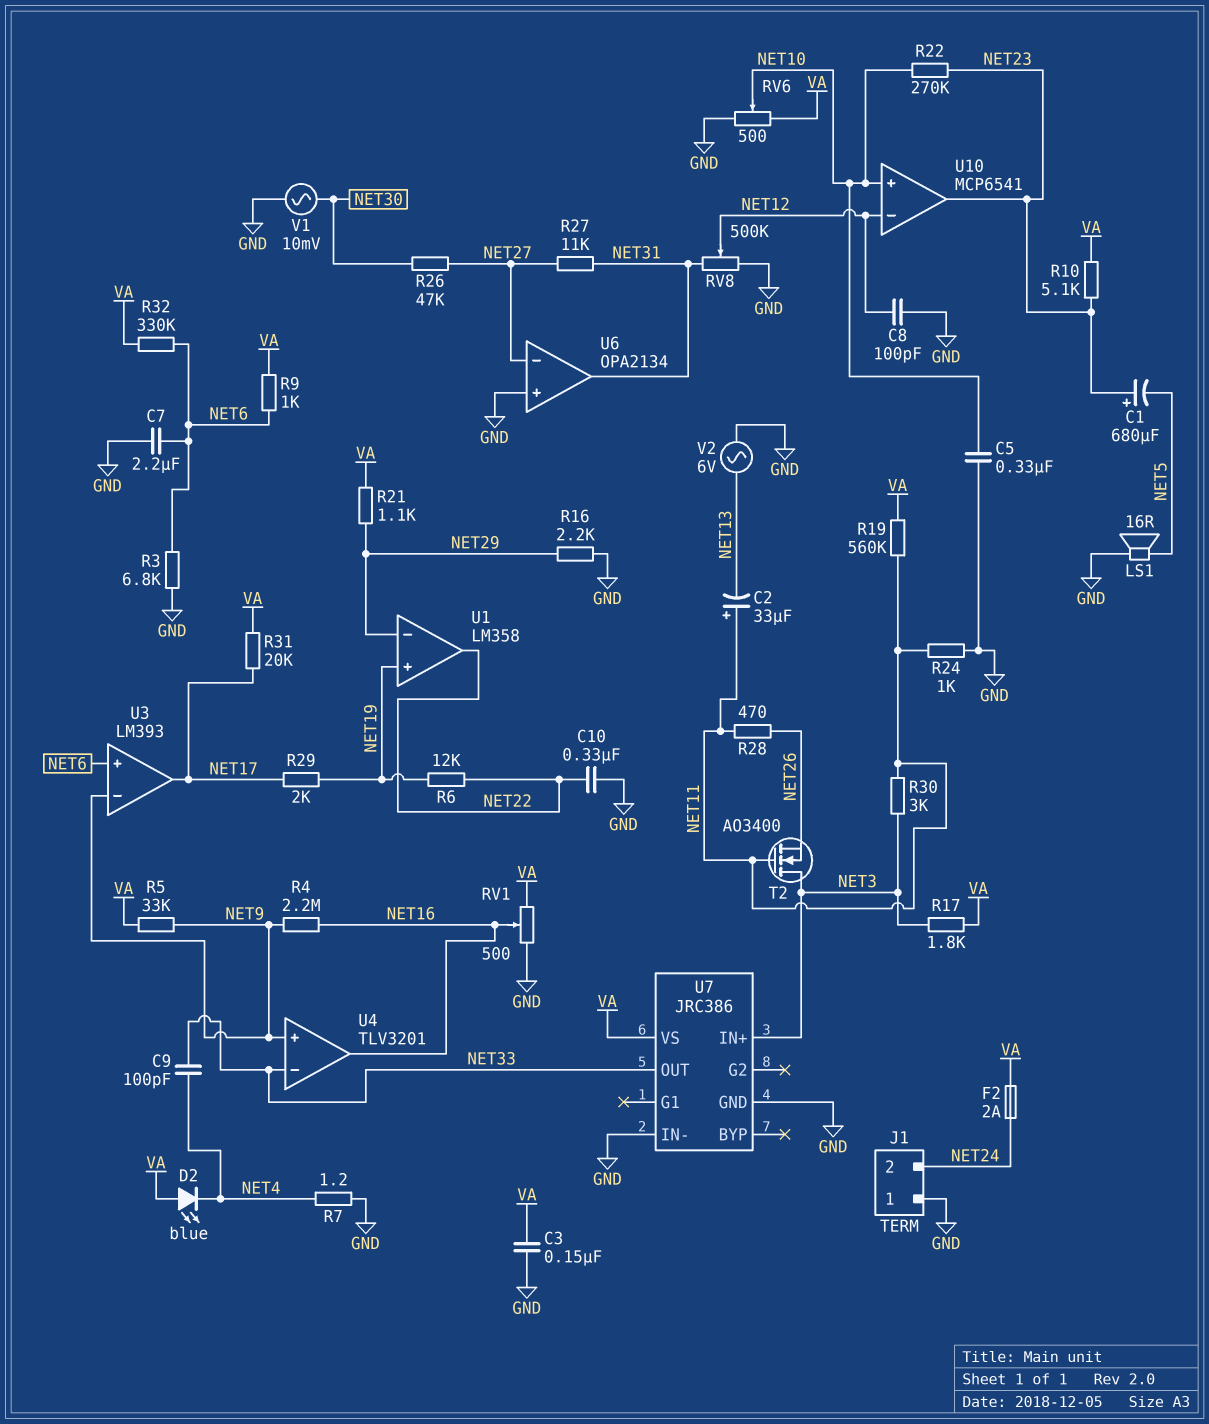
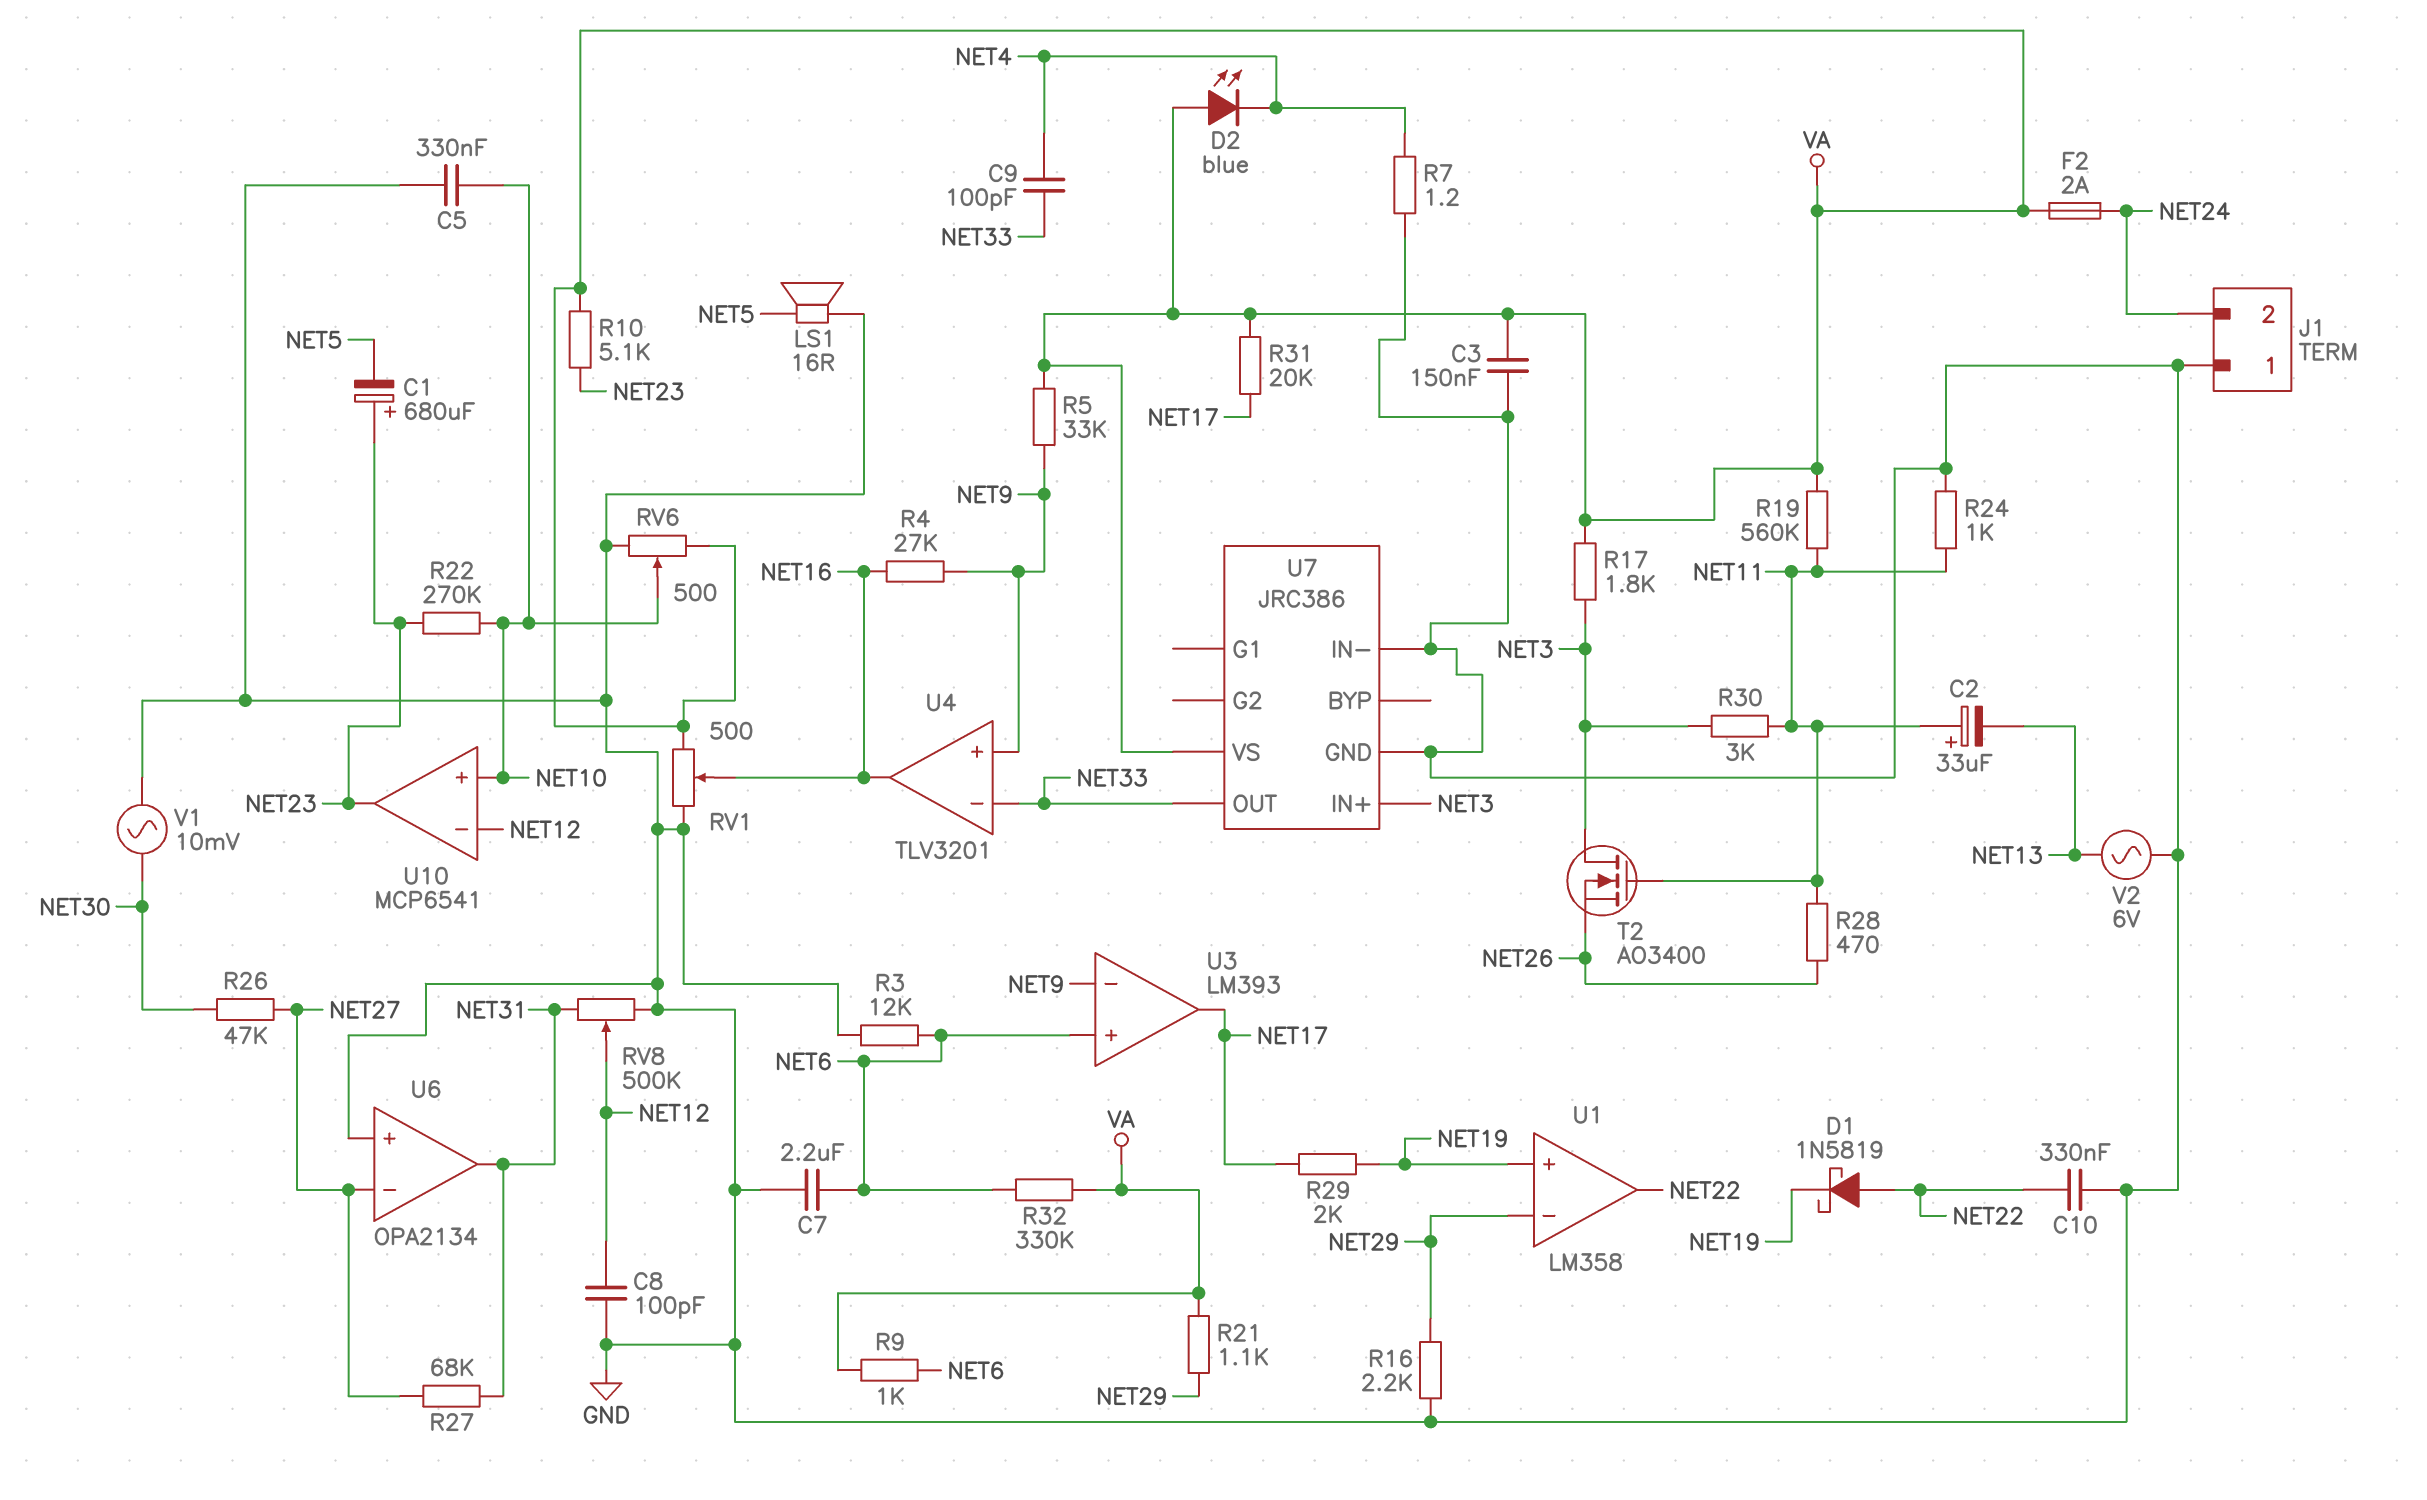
D1: none -> schottky 1N5819 (A NET22, K NET19)
R3: 6.8k (GND, NET6) -> 12k (GND, NET6)
R4: 2.2M (NET9, NET16) -> 27k (NET9, NET16)
R6: 12k (NET19, NET22) -> none
R27: 11k (NET27, NET31) -> 68k (NET27, NET31)

